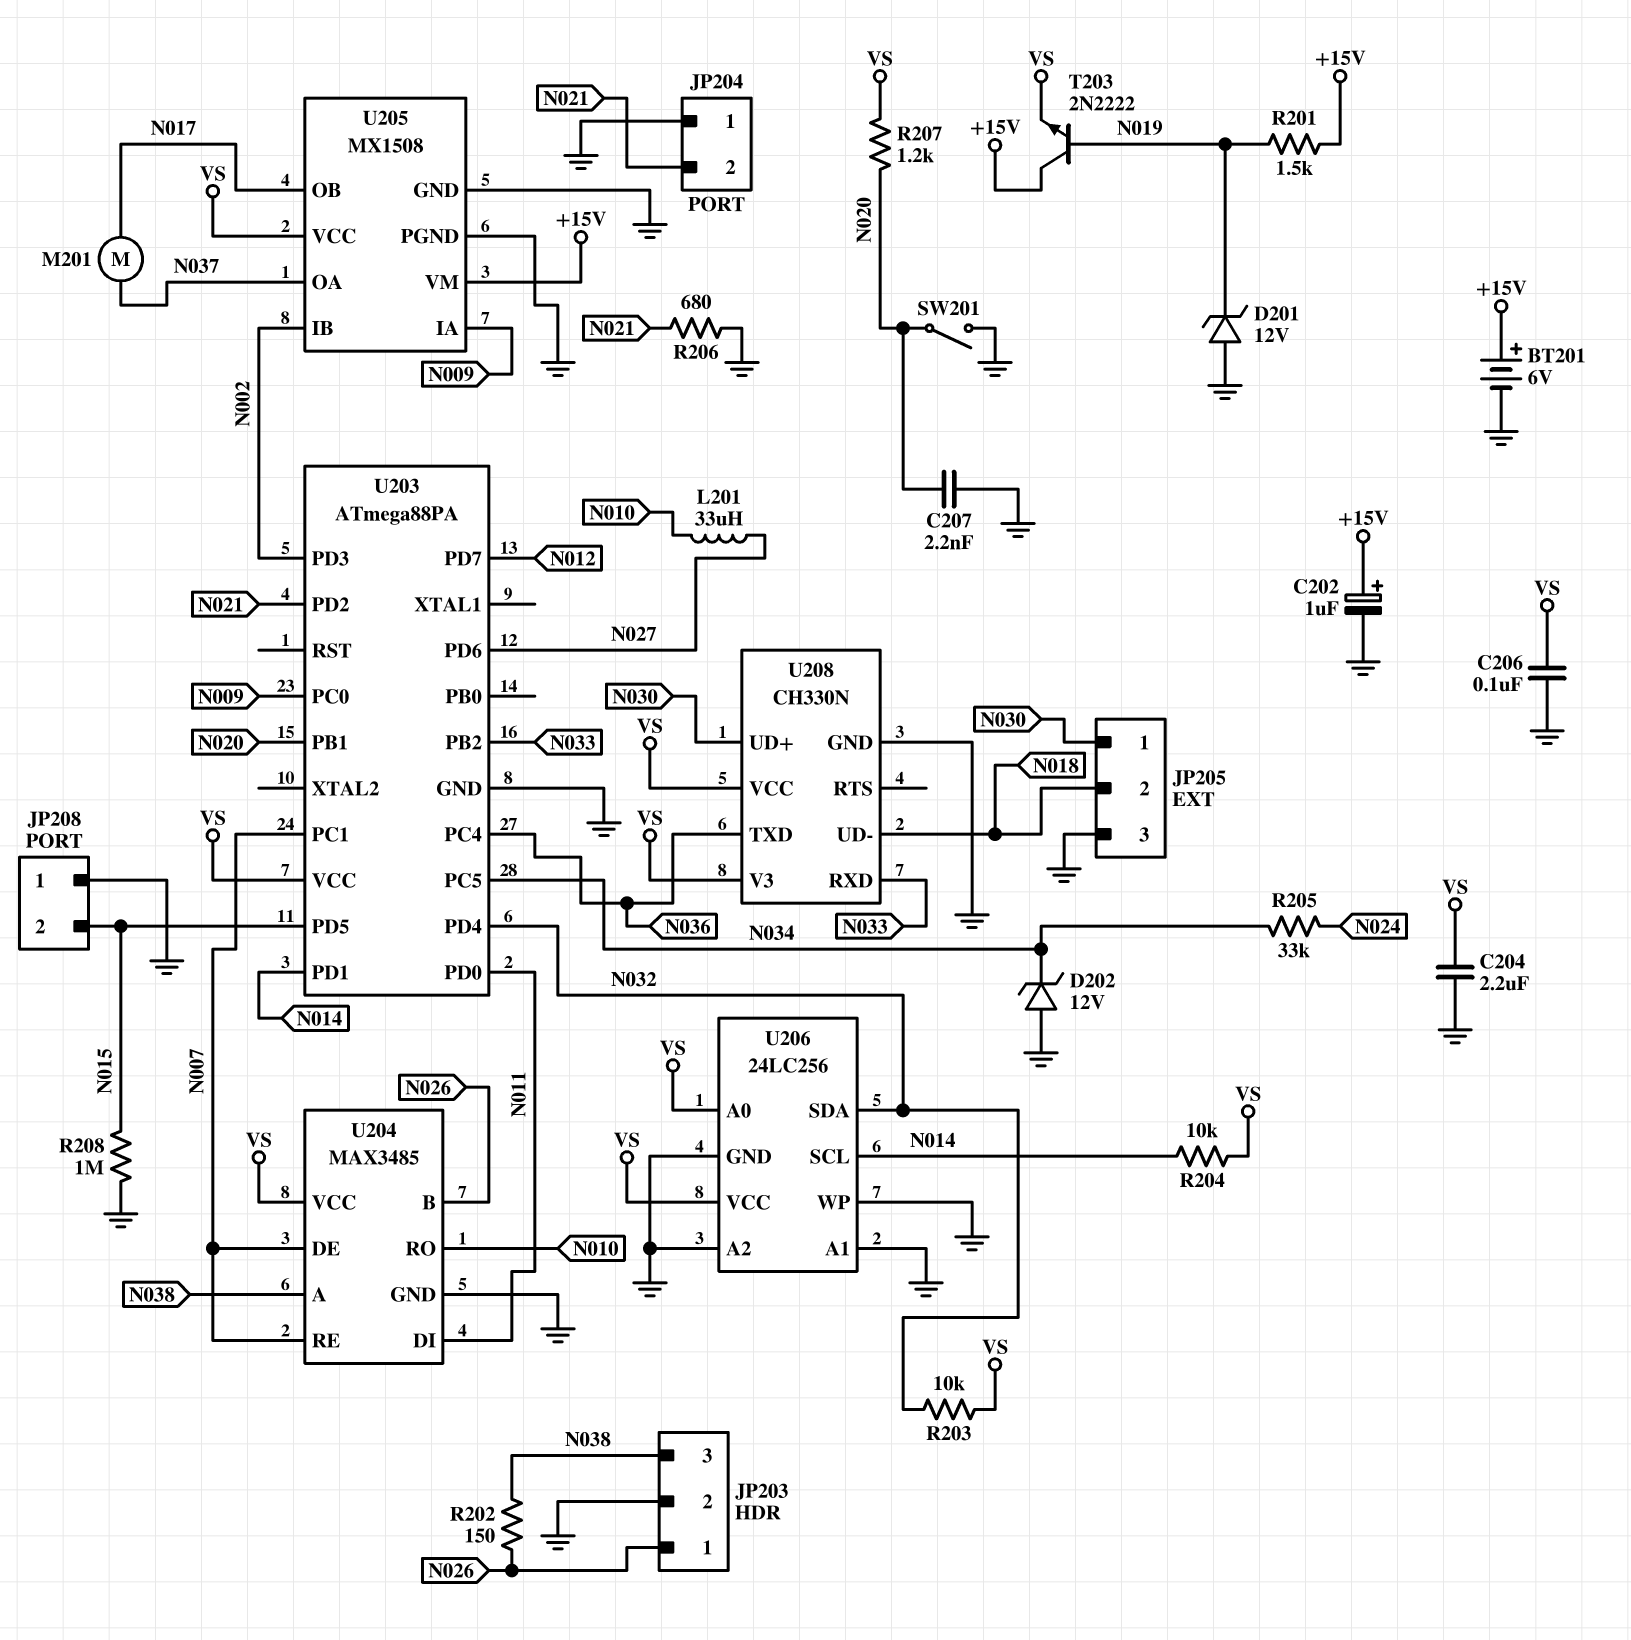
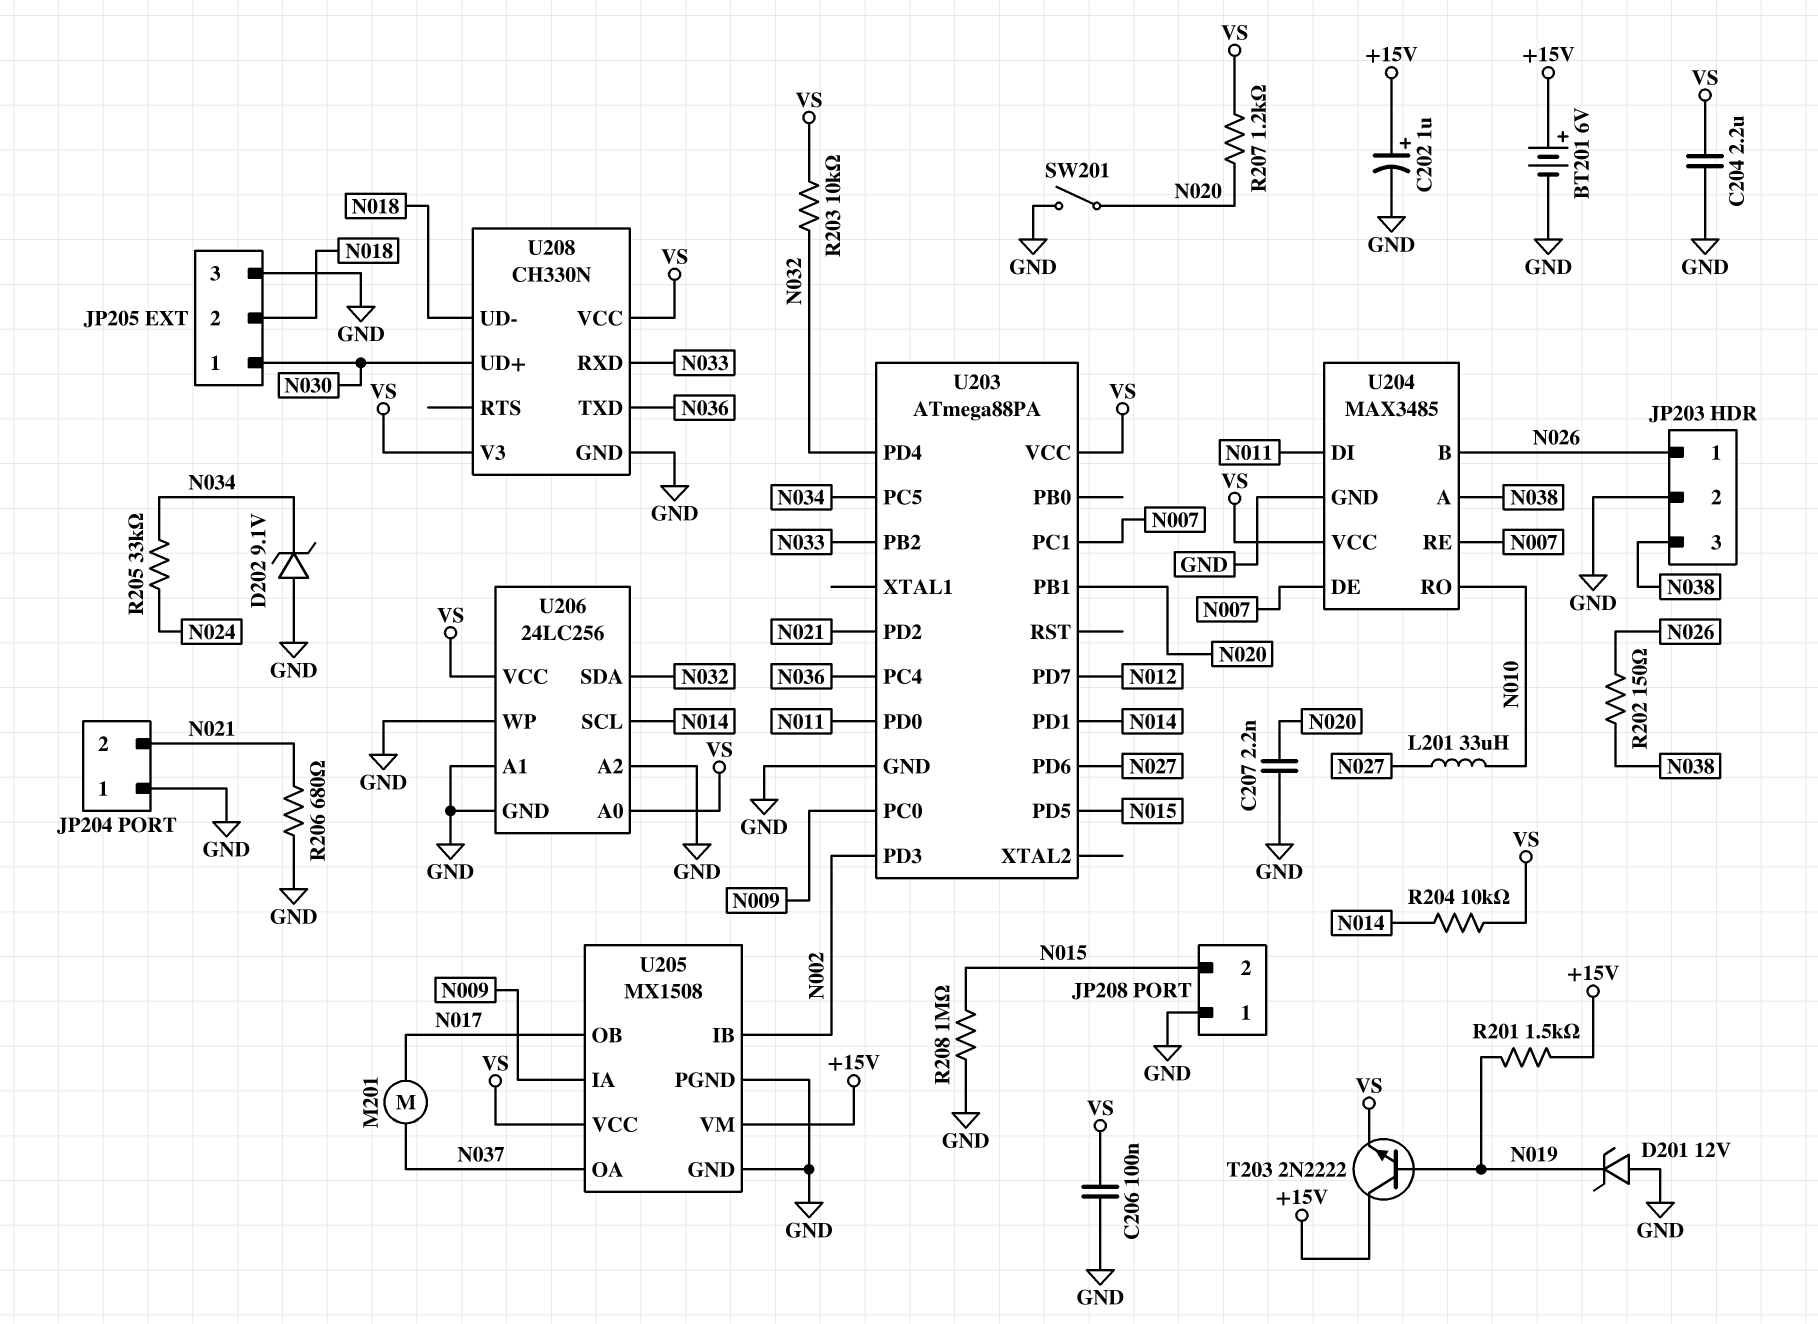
D202: zener 12V (A GND, K N034) -> zener 9.1V (A GND, K N034)

